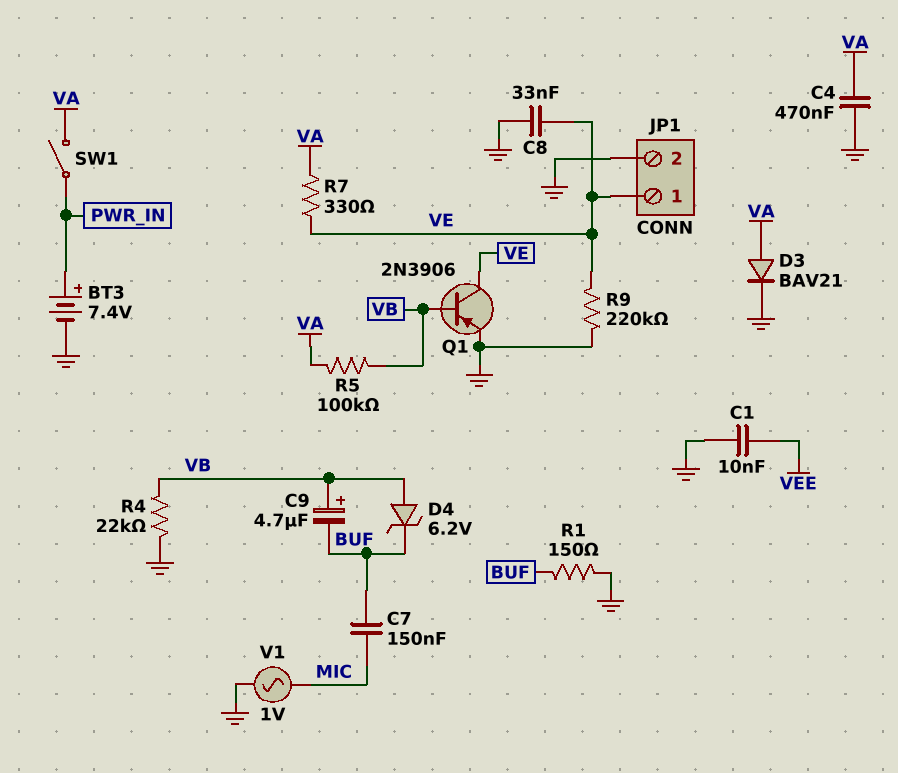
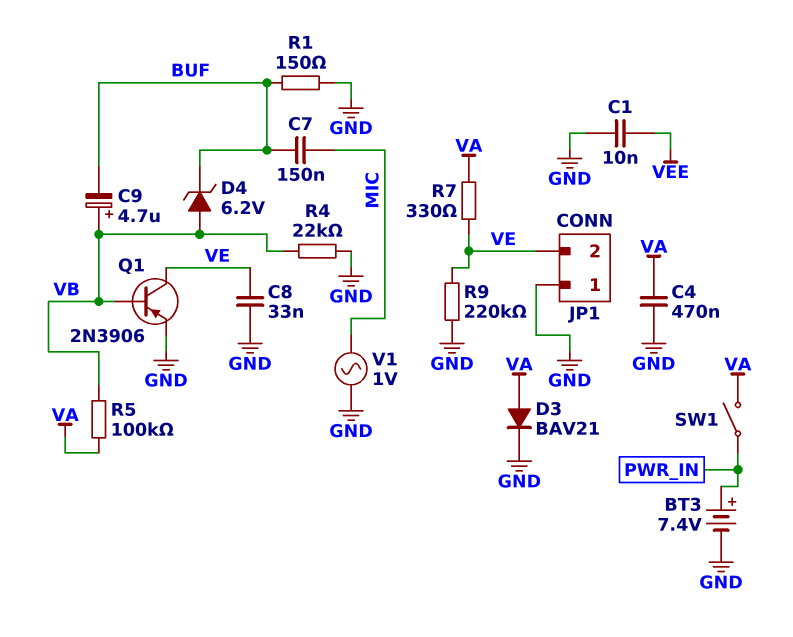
JP1 pin 1: VE -> GND
JP1 pin 2: GND -> VE

